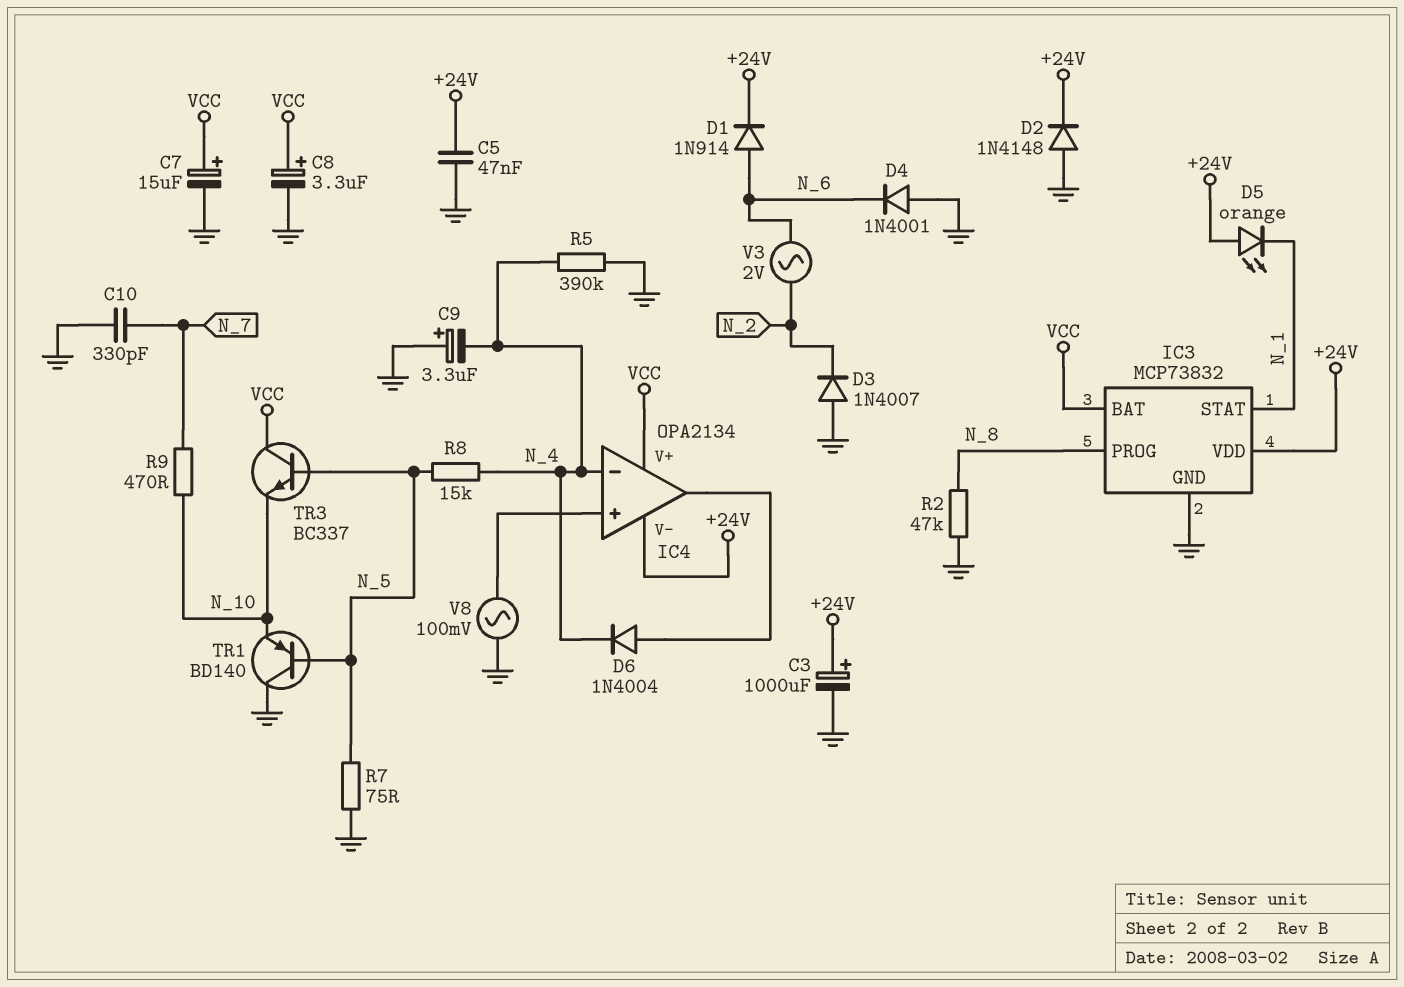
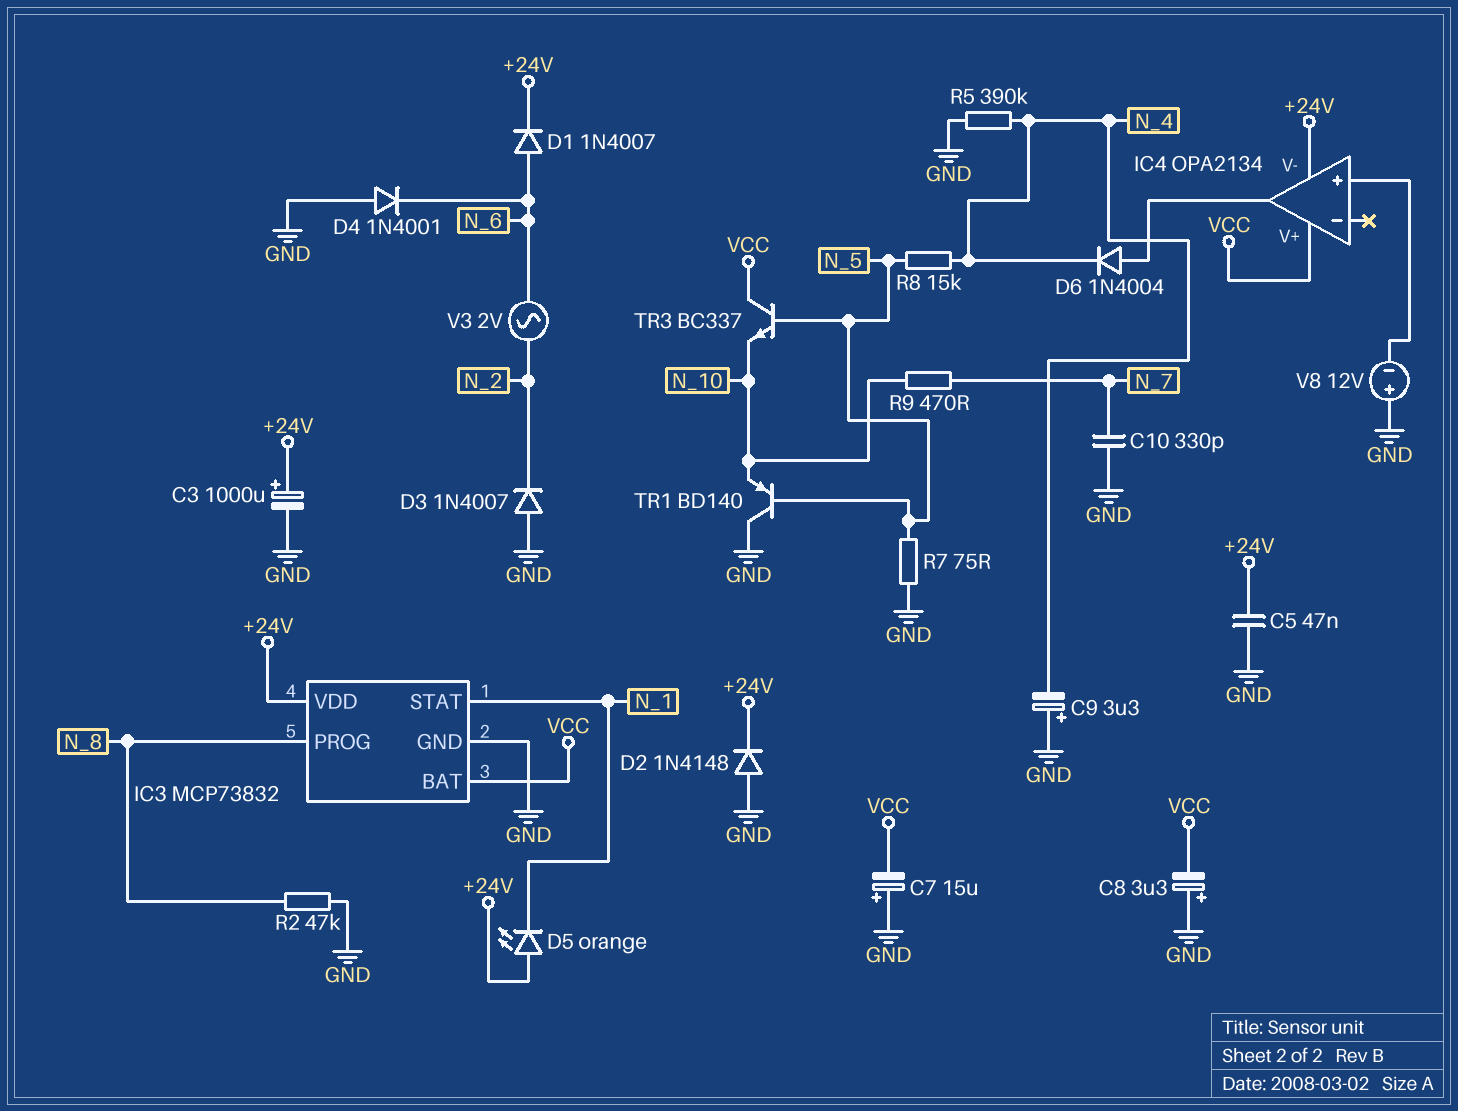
C7: 15uF (plus VCC, minus GND) -> 15uF (plus GND, minus VCC)
C8: 3.3uF (plus VCC, minus GND) -> 3.3uF (plus GND, minus VCC)
D1: diode 1N914 (A N_6, K +24V) -> diode 1N4007 (A N_6, K +24V)
IC4 pin in-: N_4 -> none
V8: AC 100mV (GND, IC4/in+) -> 12V (plus GND, minus IC4/in+)

